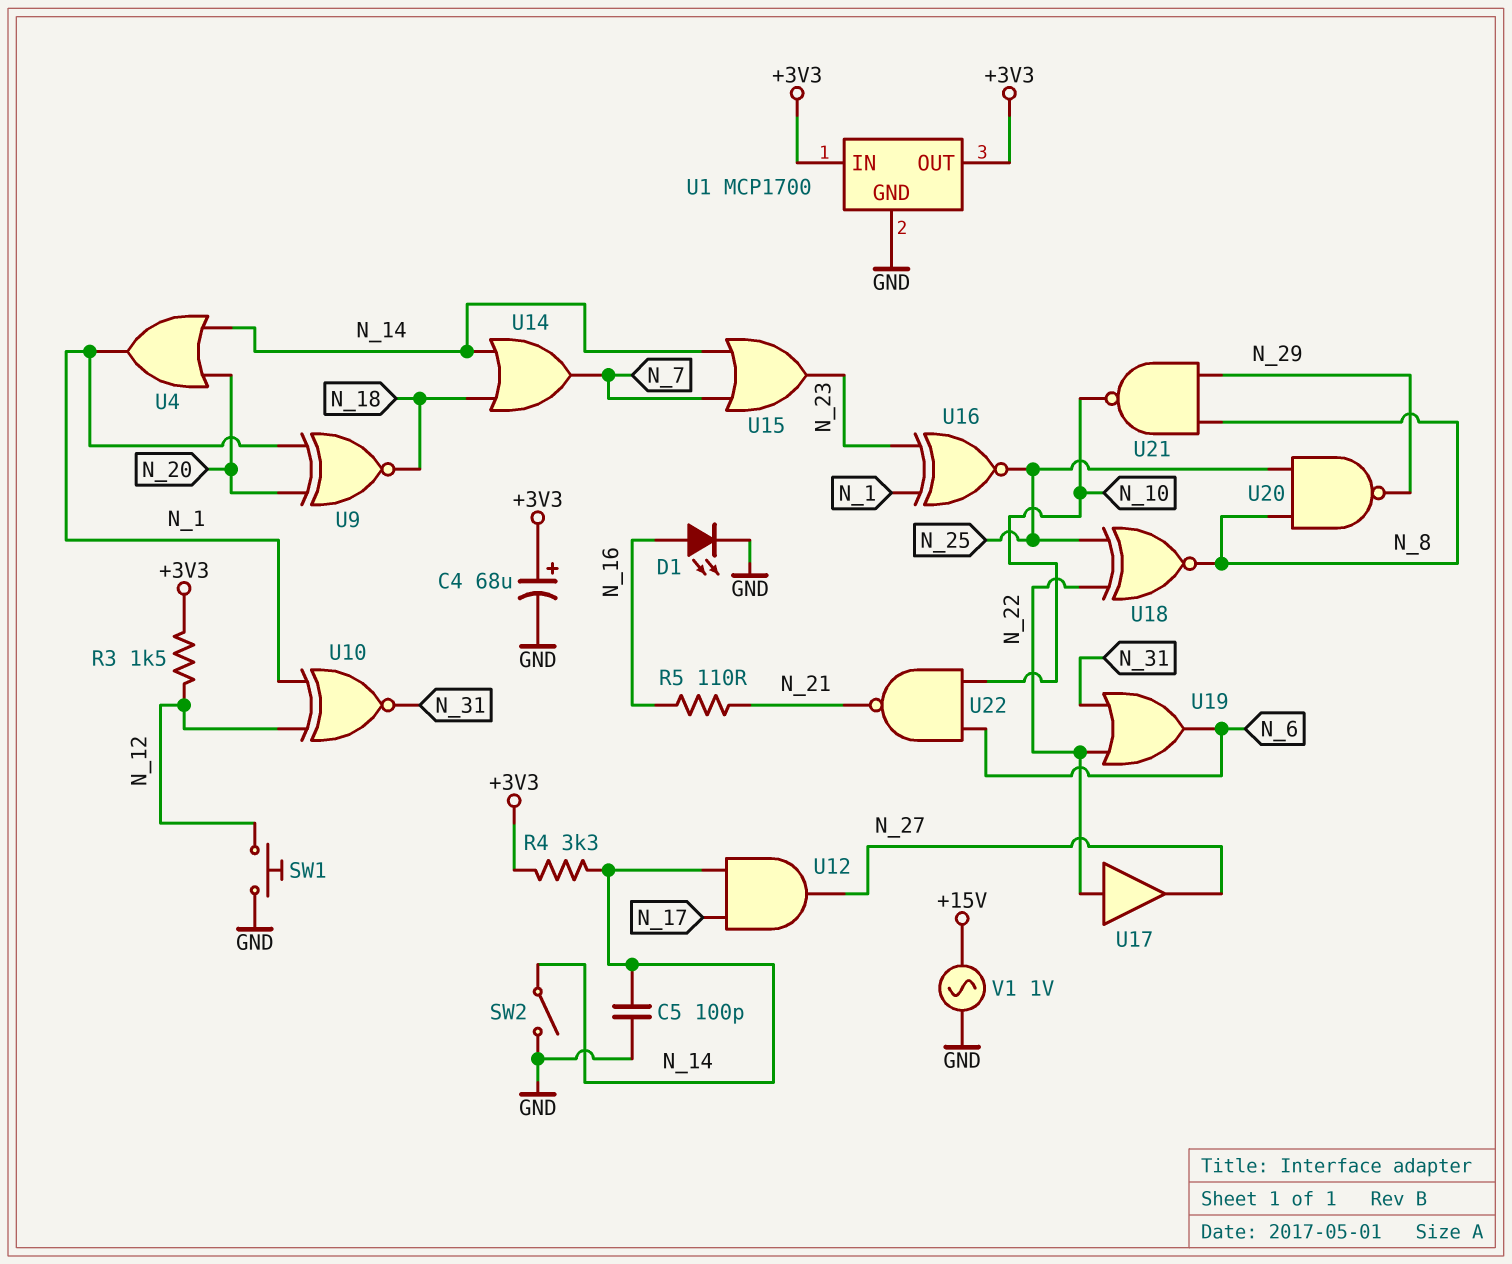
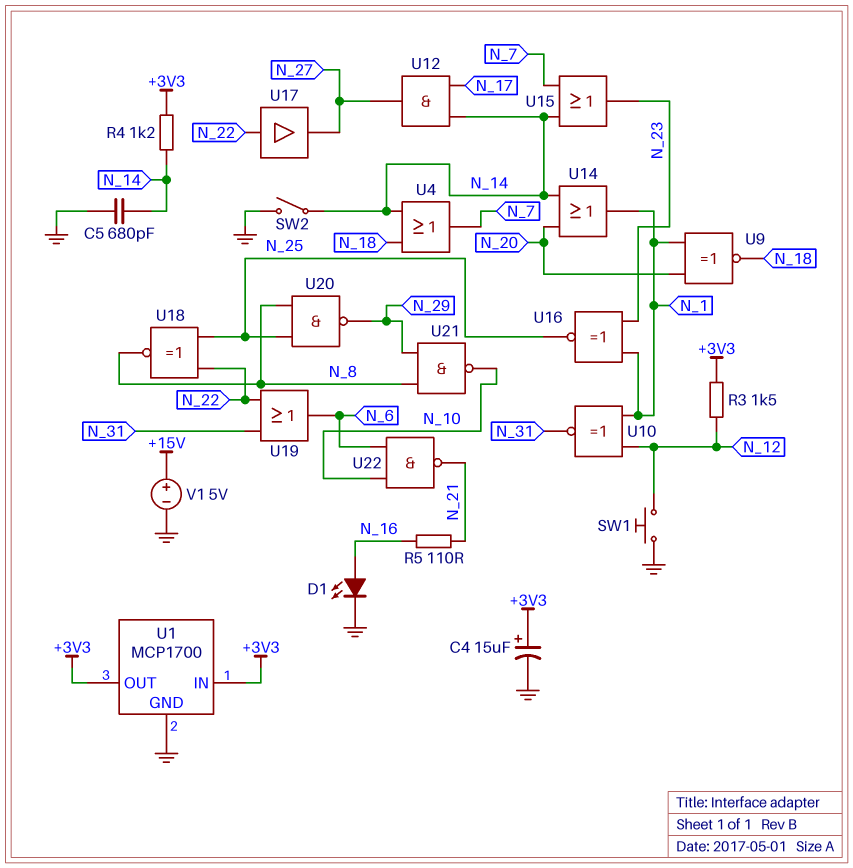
C4: 68uF (plus +3V3, minus GND) -> 15uF (plus +3V3, minus GND)
C5: 100pF (GND, N_14) -> 680pF (GND, N_14)
R4: 3.3k (+3V3, N_14) -> 1.2k (+3V3, N_14)
U4: OR (in N_14, in N_20, out N_1) -> OR (in N_14, in N_18, out N_7)
U14: OR (in N_14, in N_18, out N_7) -> OR (in N_14, in N_20, out N_1)
V1: AC 1V (+15V, GND) -> 5V (plus +15V, minus GND)

